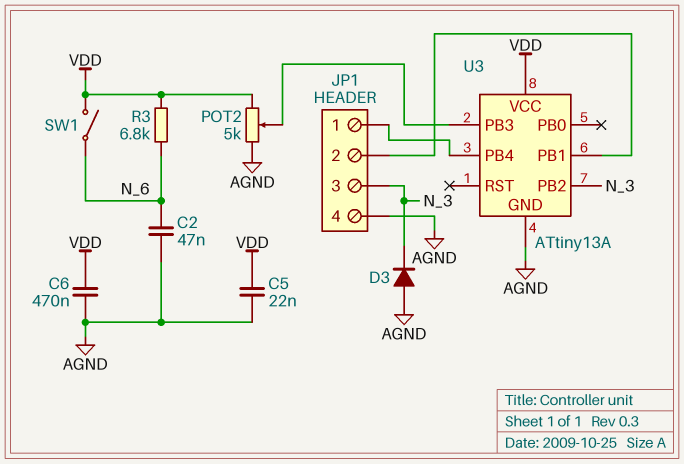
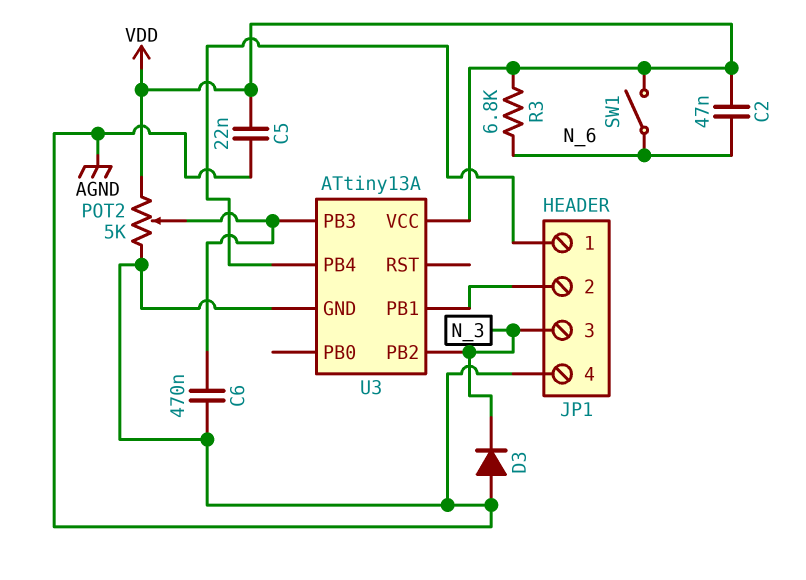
C2: 47nF (AGND, N_6) -> 47nF (N_6, VDD)
C6: 470nF (AGND, VDD) -> 470nF (AGND, U3/PB3)

